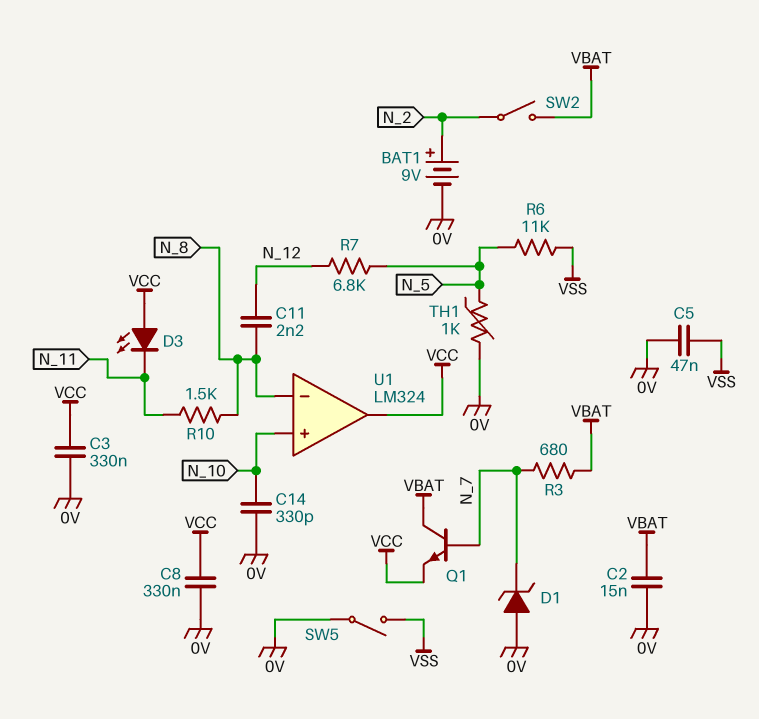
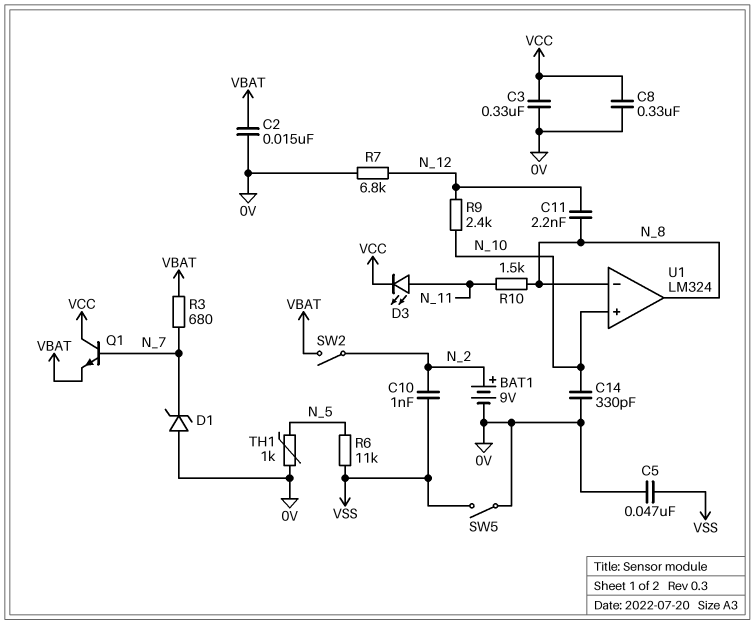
C10: none -> 1nF (N_2, VSS)
D3: LED (A VCC, K N_11) -> LED (A N_11, K VCC)
Q1: NPN (B N_7, C VBAT, E VCC) -> NPN (B N_7, C VCC, E VBAT)
R7: 6.8k (N_5, N_12) -> 6.8k (0V, N_12)
R9: none -> 2.4k (N_10, N_12)
U1 pin out: VCC -> N_8

